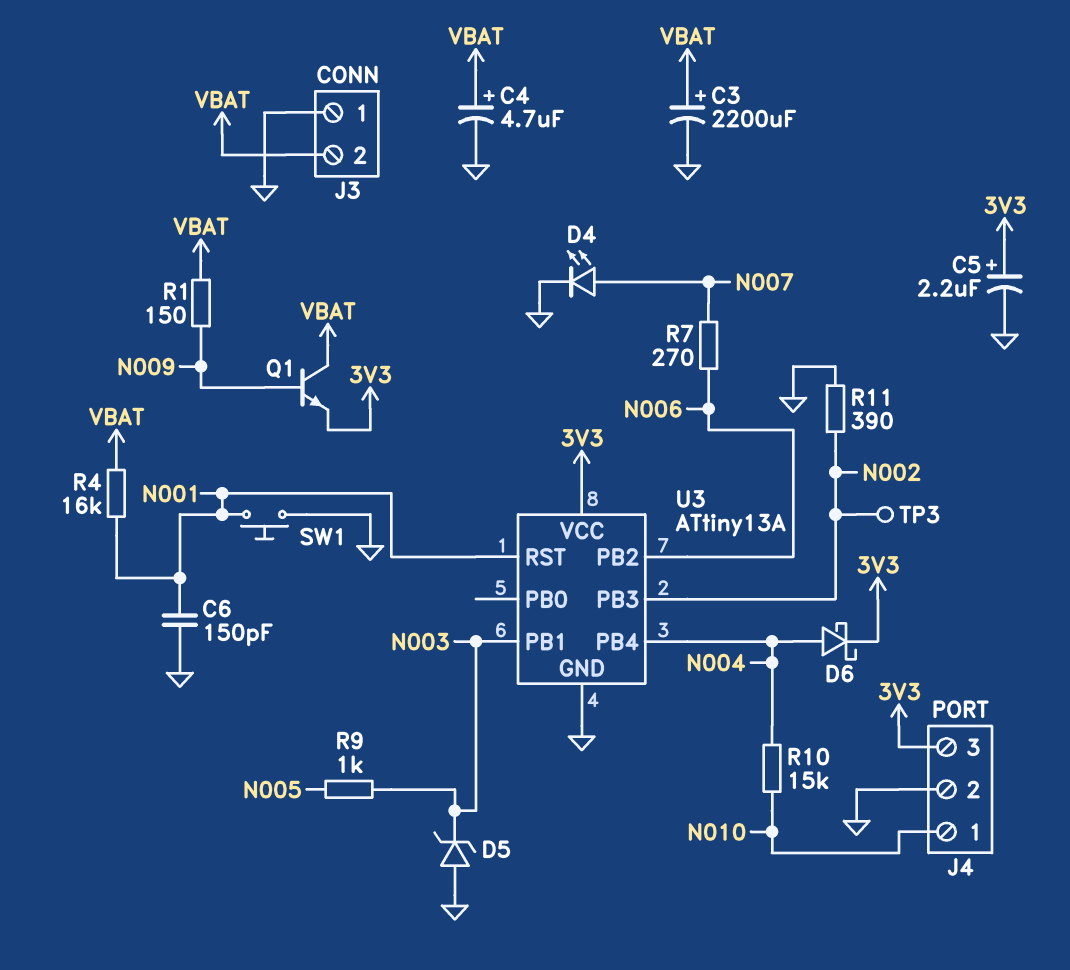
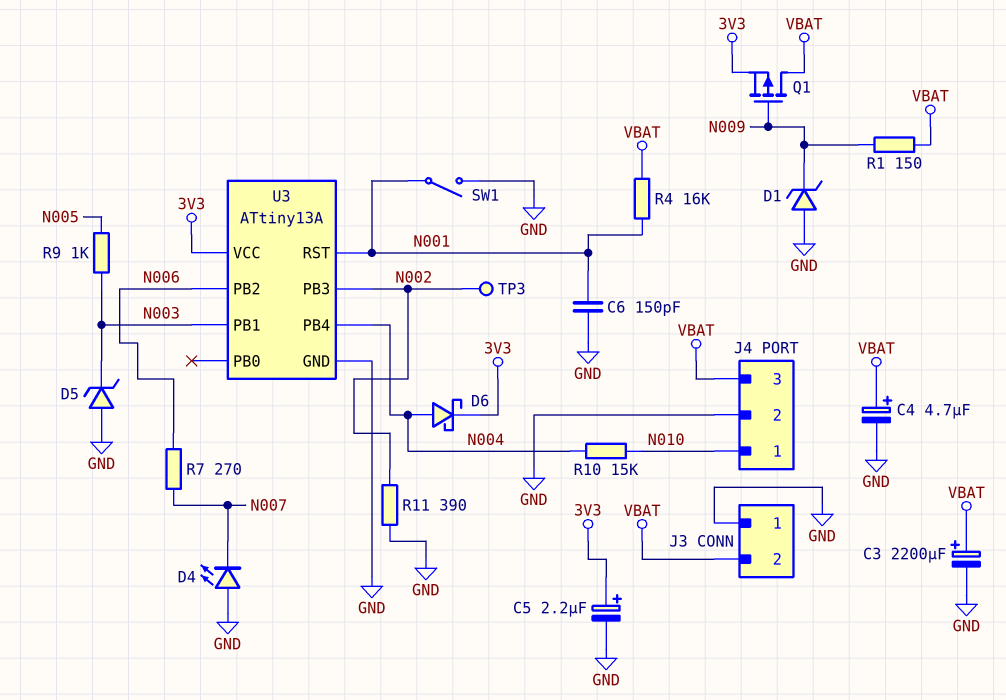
D1: none -> zener (A GND, K N009)
D4: LED (A N007, K GND) -> LED (A GND, K N007)
J4 pin 3: 3V3 -> VBAT
Q1: NPN (B N009, C VBAT, E 3V3) -> PMOS (G N009, D VBAT, S 3V3)
SW1: button (GND, N001) -> switch (GND, N001)

